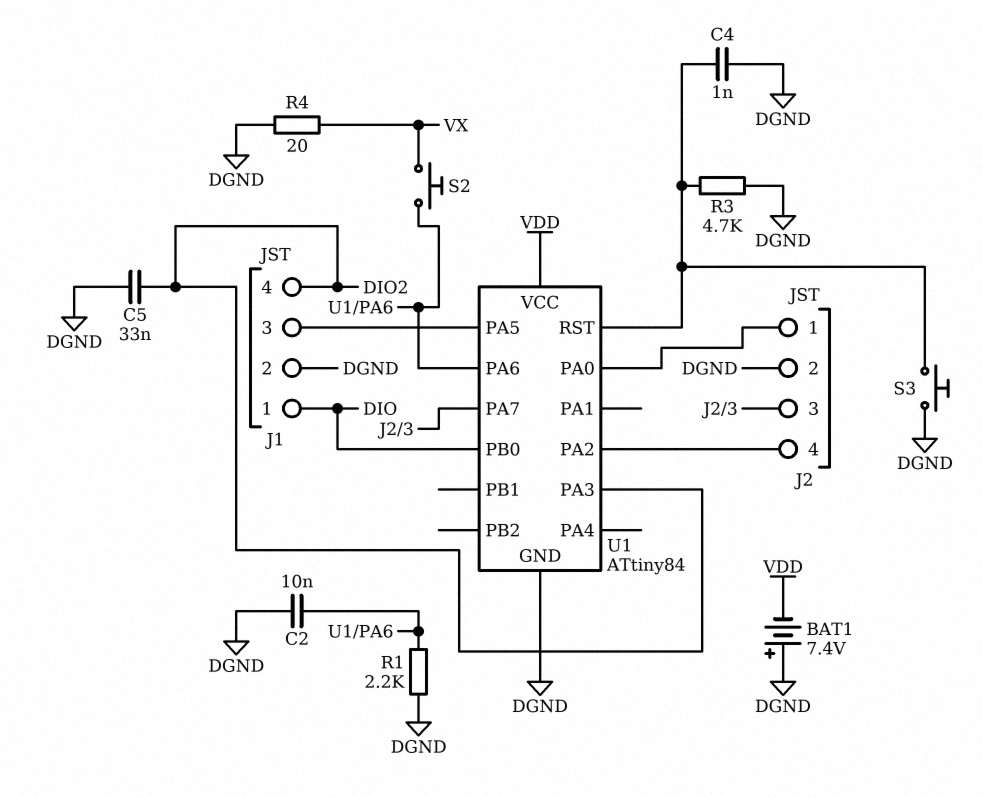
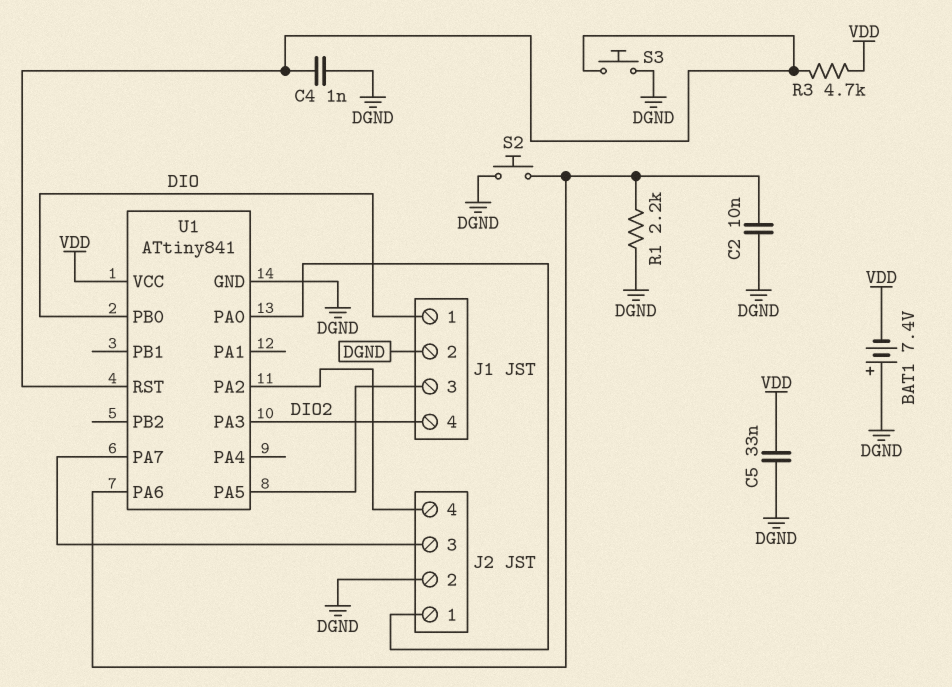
C5: 33nF (DGND, DIO2) -> 33nF (DGND, VDD)
R3: 4.7k (DGND, U1/RST) -> 4.7k (U1/RST, VDD)
R4: 20 (DGND, VX) -> none
S2: button (U1/PA6, VX) -> button (DGND, U1/PA6)
U1: ATtiny84 -> ATtiny841

